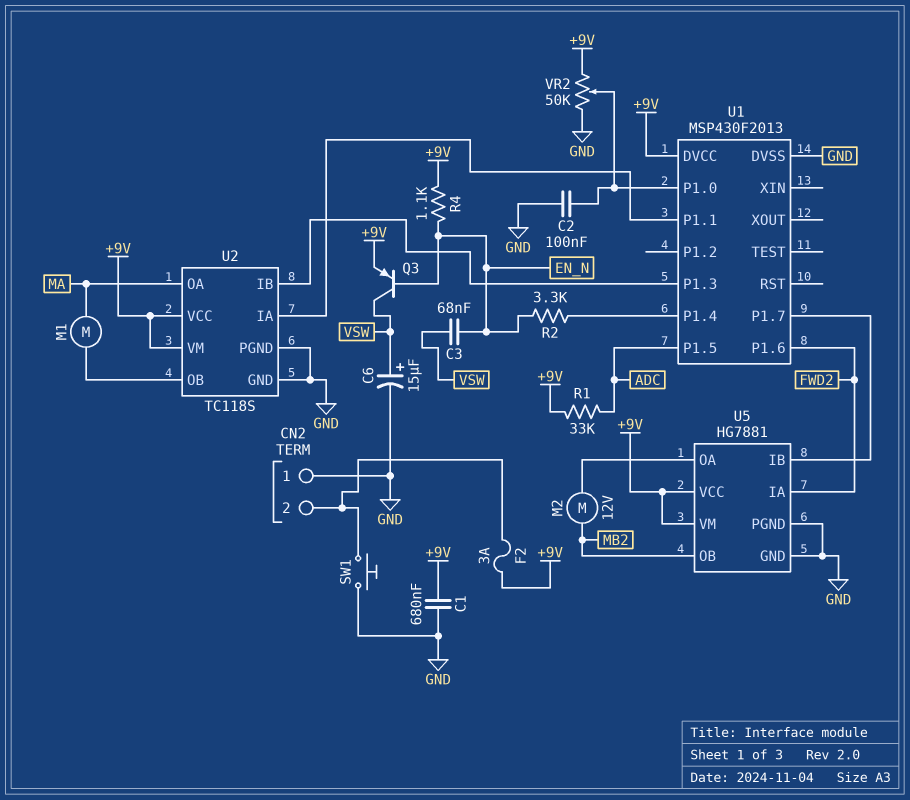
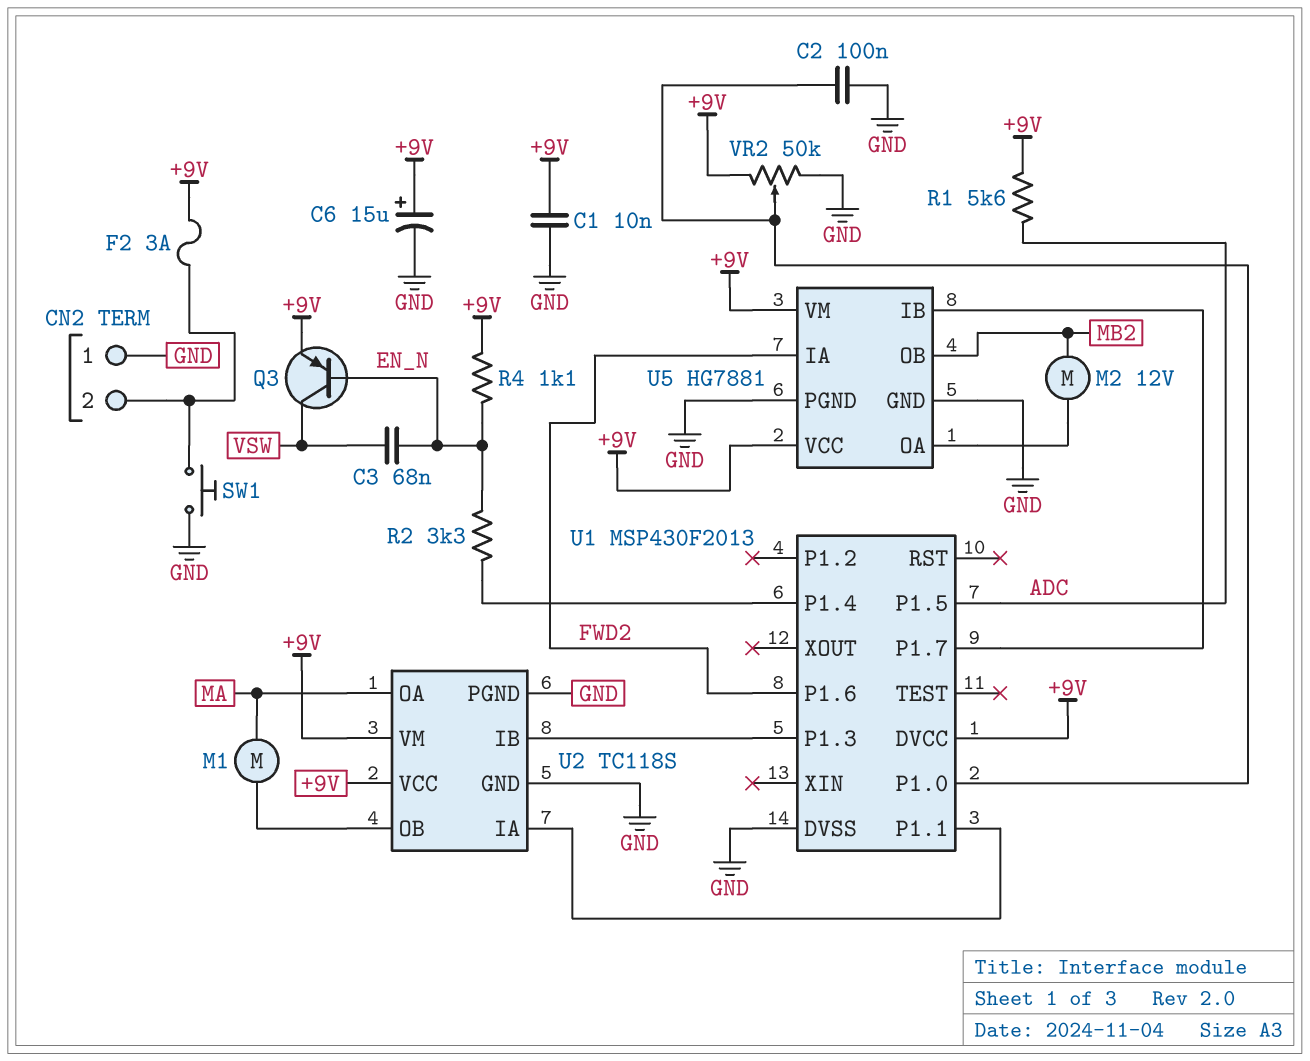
C1: 680nF (+9V, GND) -> 10nF (+9V, GND)
C6: 15uF (plus VSW, minus GND) -> 15uF (plus +9V, minus GND)
R1: 33k (+9V, ADC) -> 5.6k (+9V, ADC)

